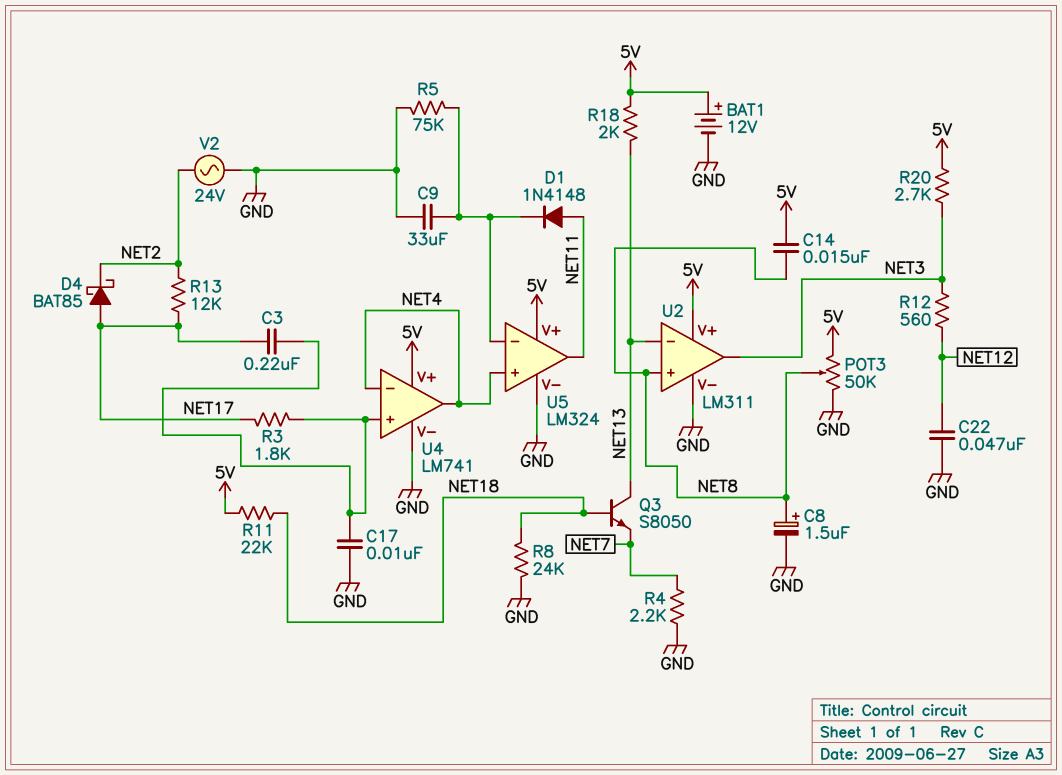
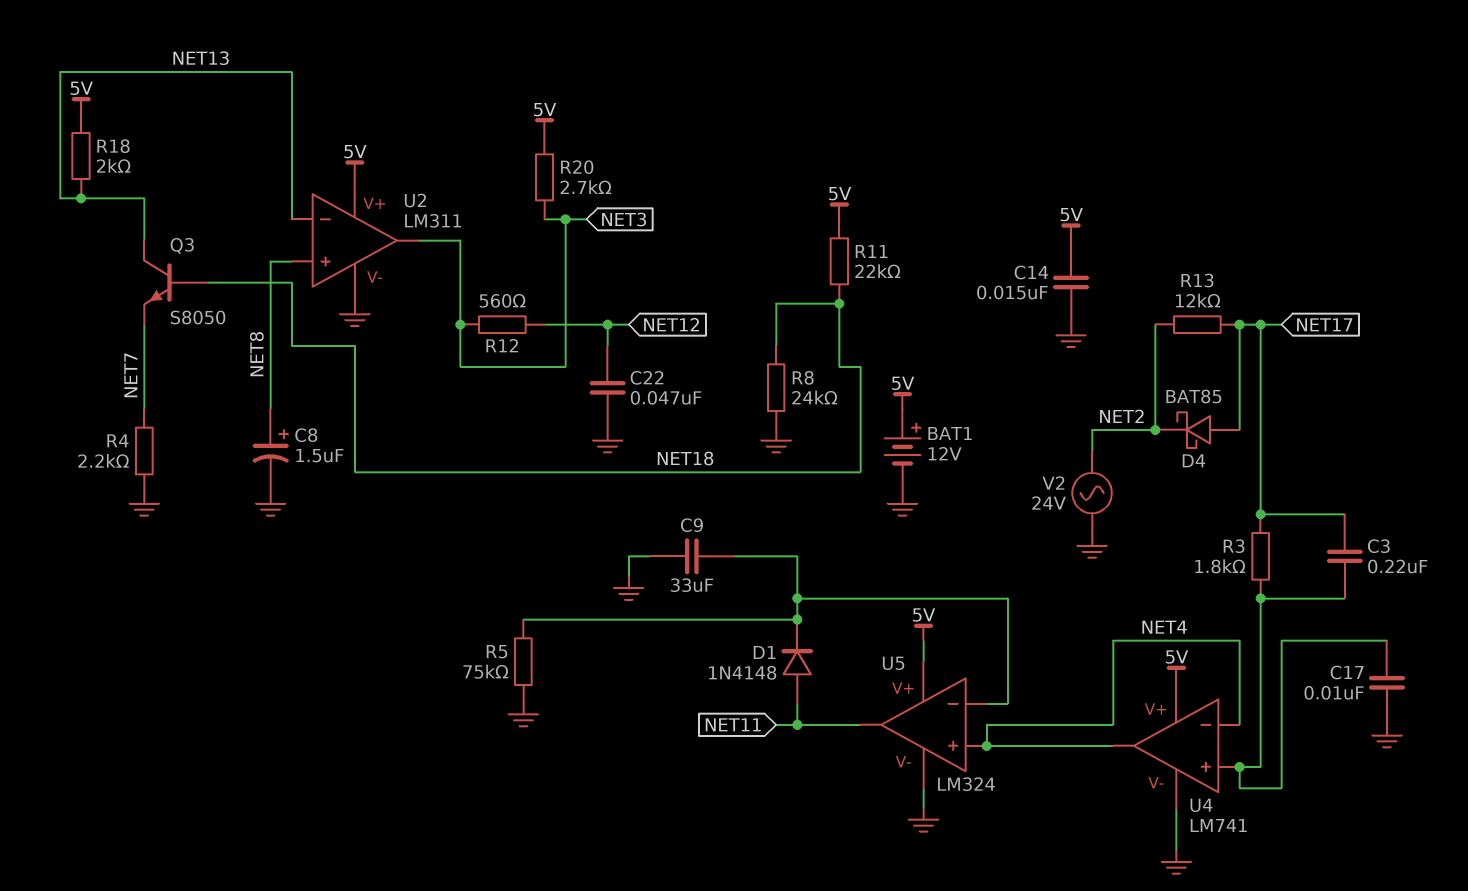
C14: 15nF (5V, NET8) -> 15nF (5V, GND)
POT3: 50k (5V, GND, wiper NET8) -> none

